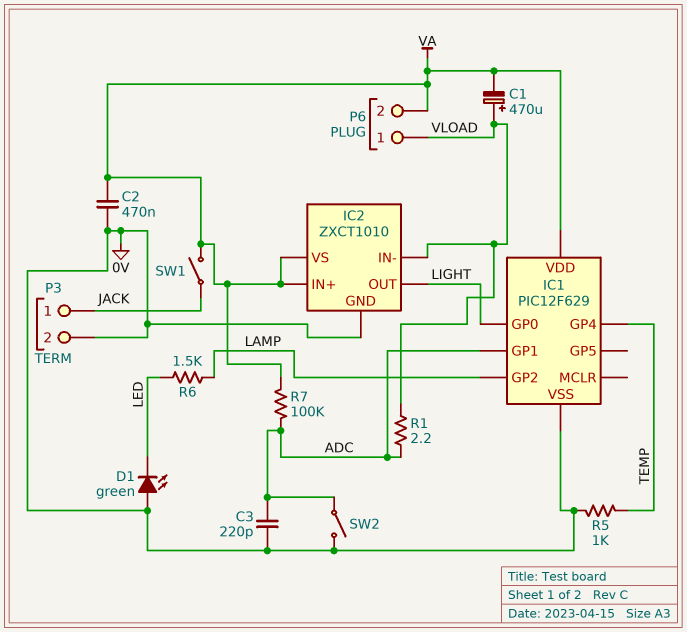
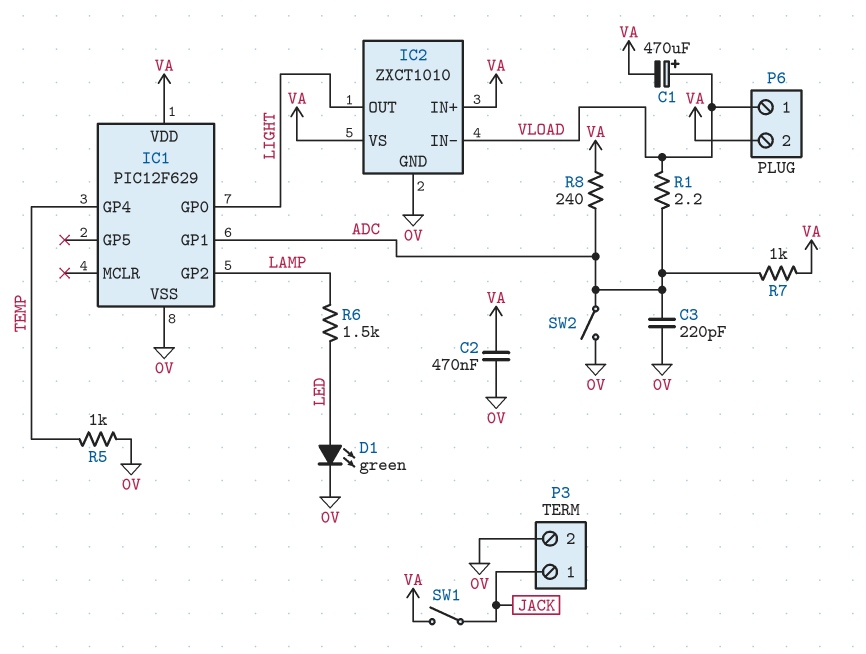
D1: LED green (A 0V, K LED) -> LED green (A LED, K 0V)
R7: 100k (ADC, VA) -> 1k (ADC, VA)
R8: none -> 240 (ADC, VA)

